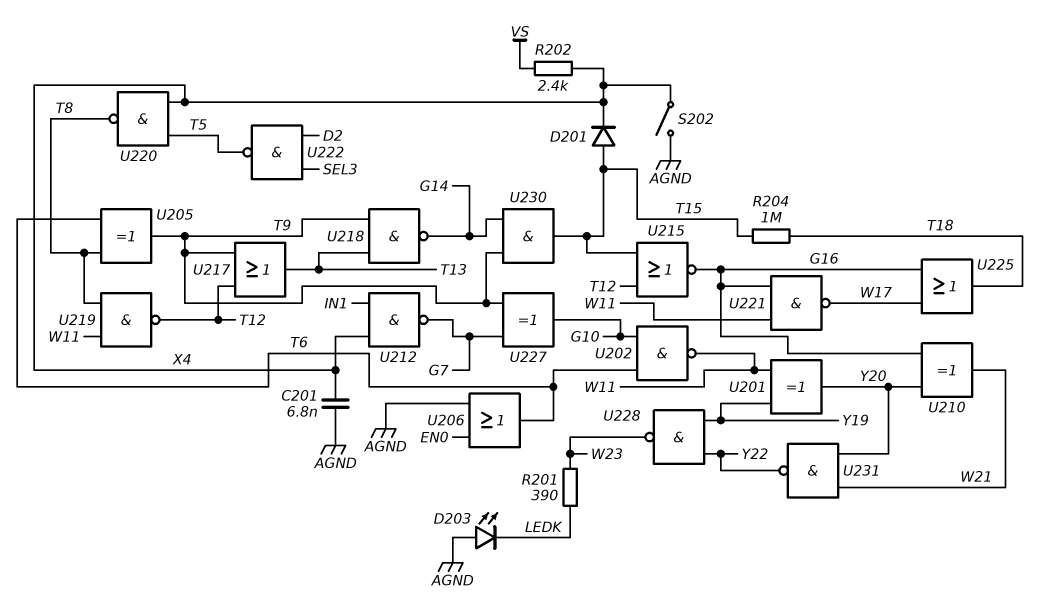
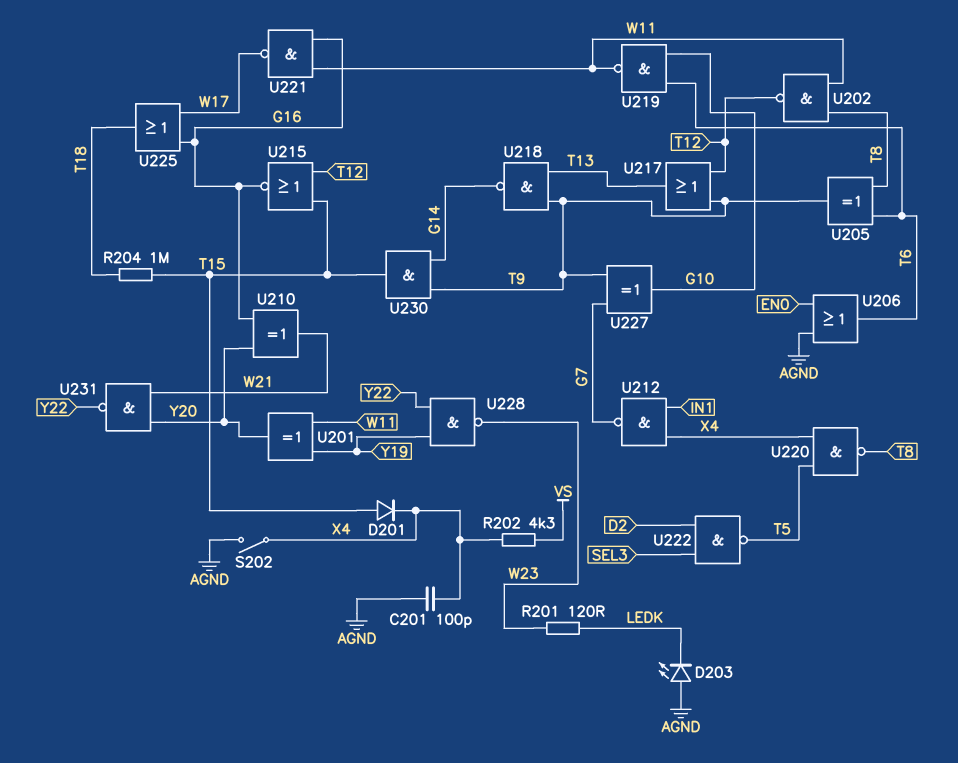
C201: 6.8nF (AGND, X4) -> 100pF (AGND, X4)
R201: 390 (LEDK, W23) -> 120 (LEDK, W23)
R202: 2.4k (VS, X4) -> 4.3k (VS, X4)
U202: NAND (in G10, in T6, out W11) -> NAND (in T8, in W11, out T12)
U219: NAND (in T8, in W11, out T12) -> NAND (in G10, in T6, out W11)

